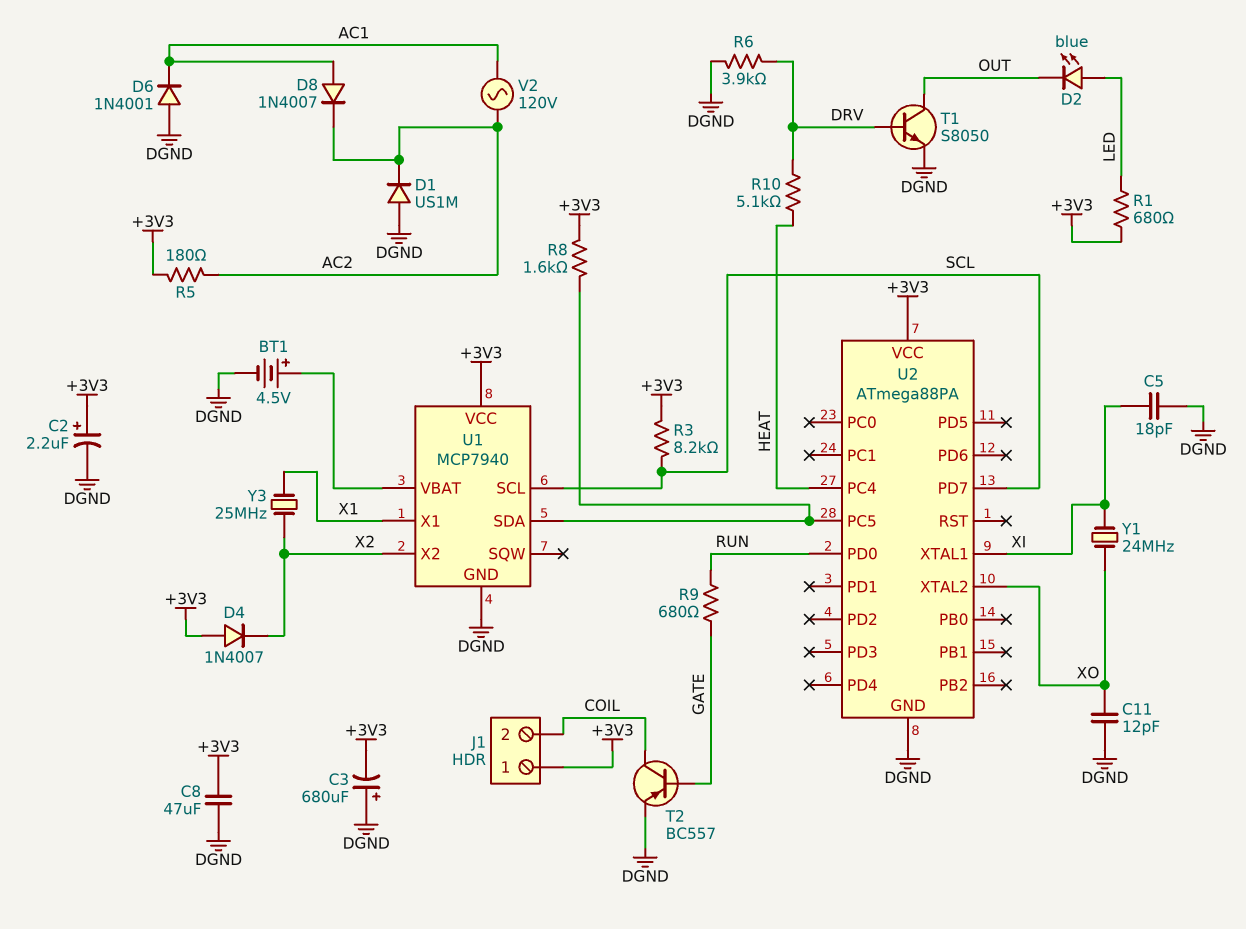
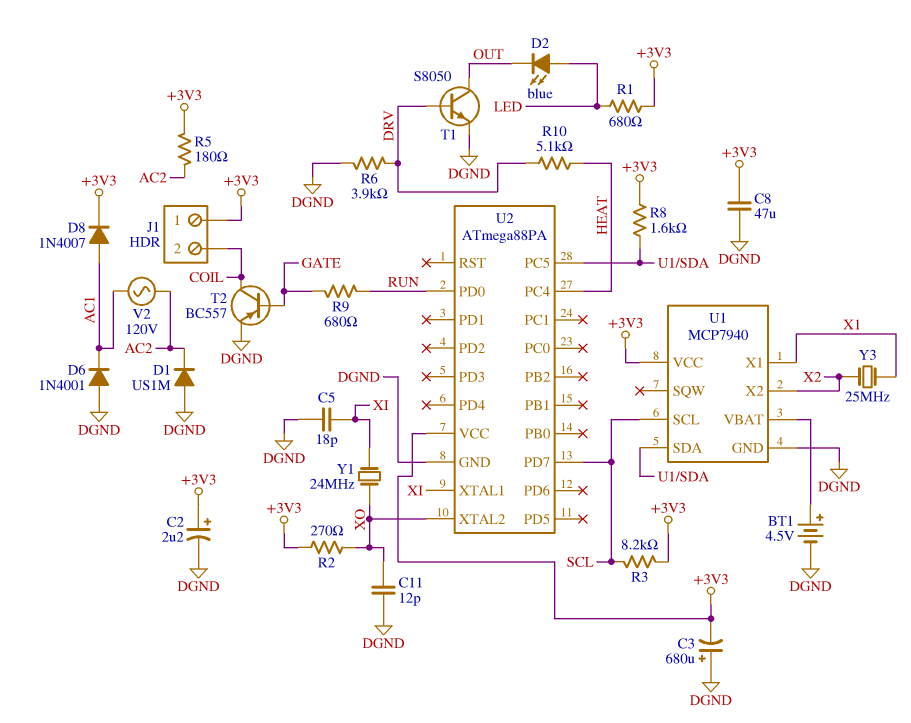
D4: diode 1N4007 (A +3V3, K X2) -> none
D8: diode 1N4007 (A AC1, K AC2) -> diode 1N4007 (A AC1, K +3V3)
R2: none -> 270 (+3V3, XO)

